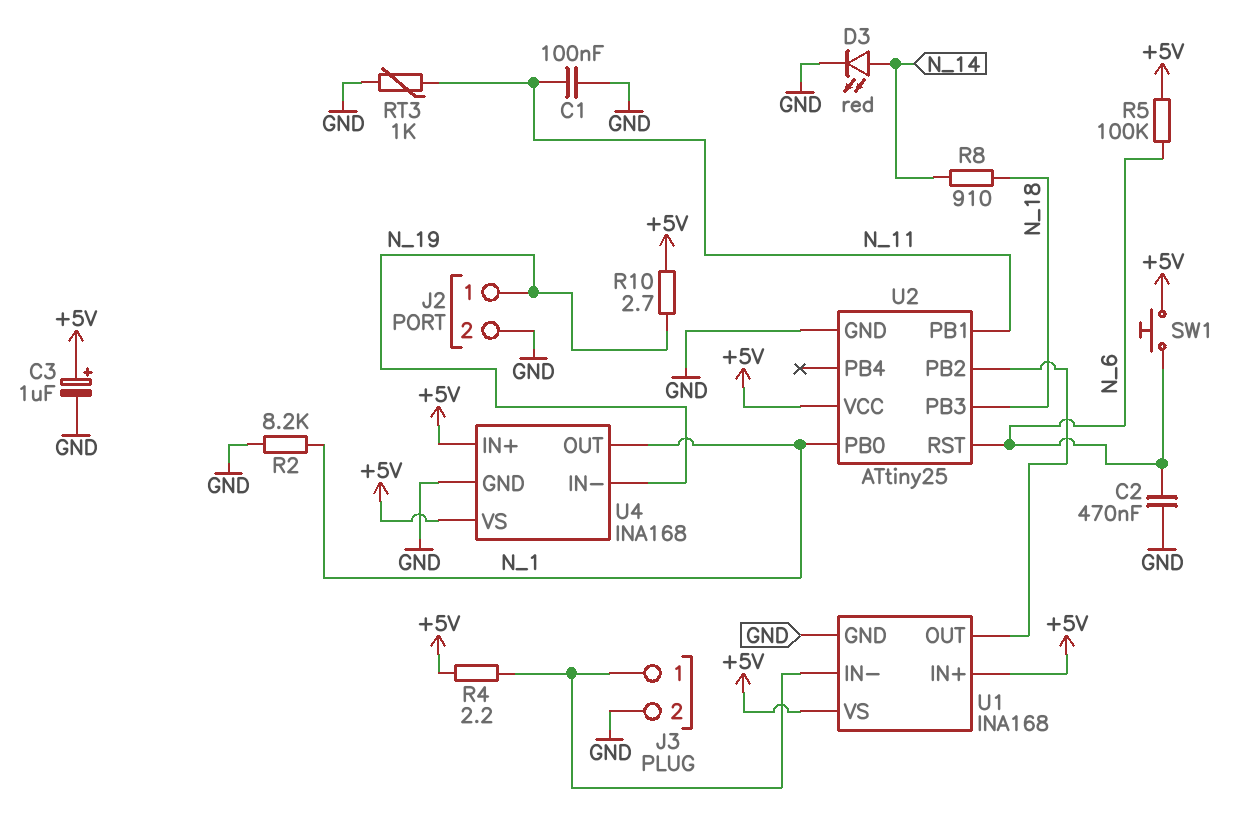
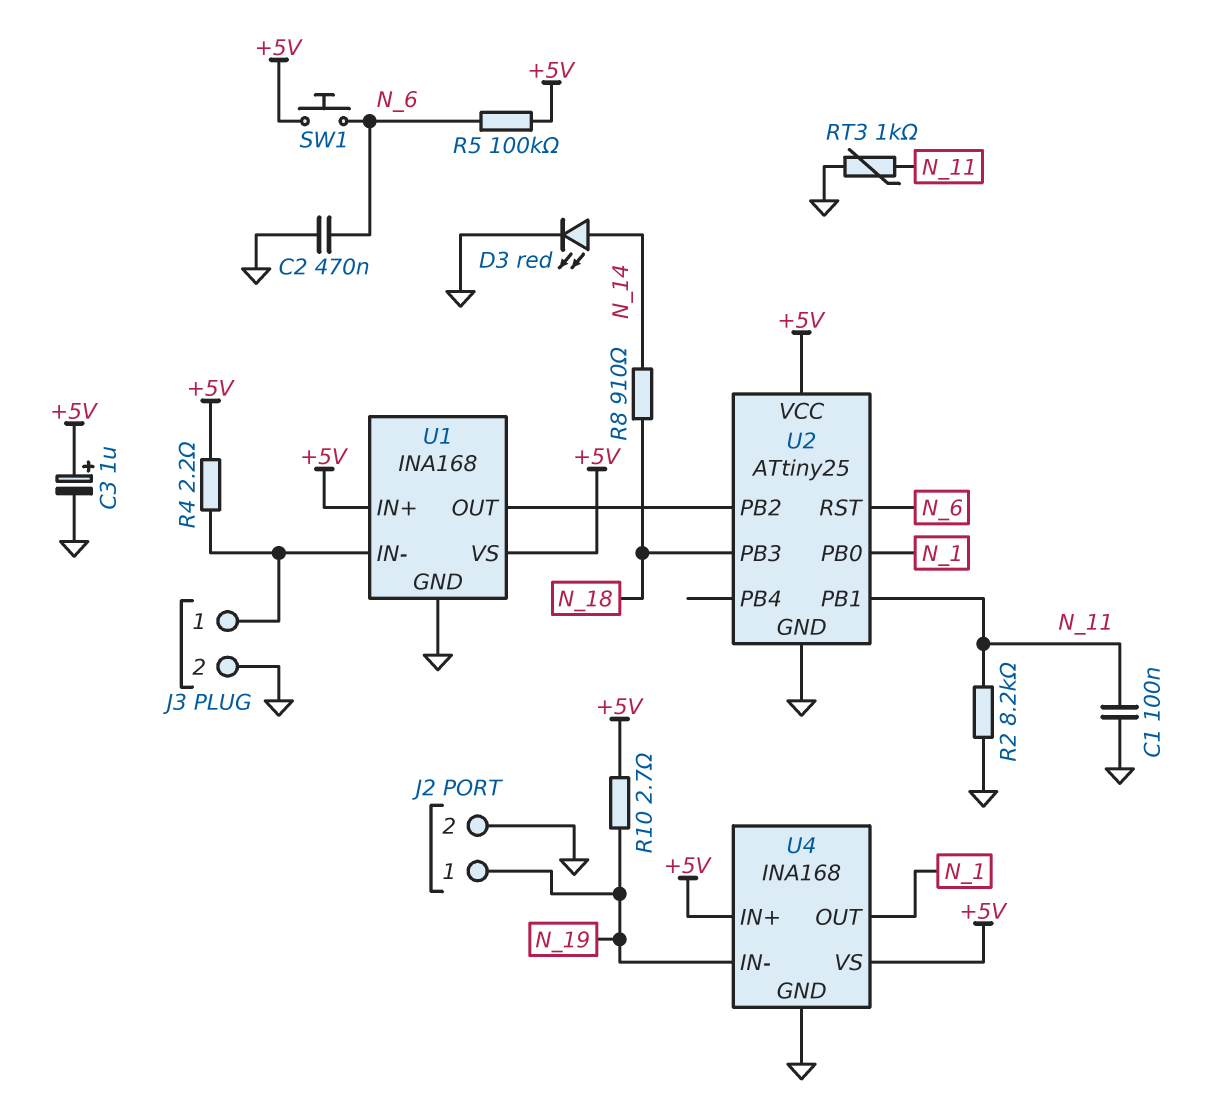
R2: 8.2k (GND, N_1) -> 8.2k (GND, N_11)

